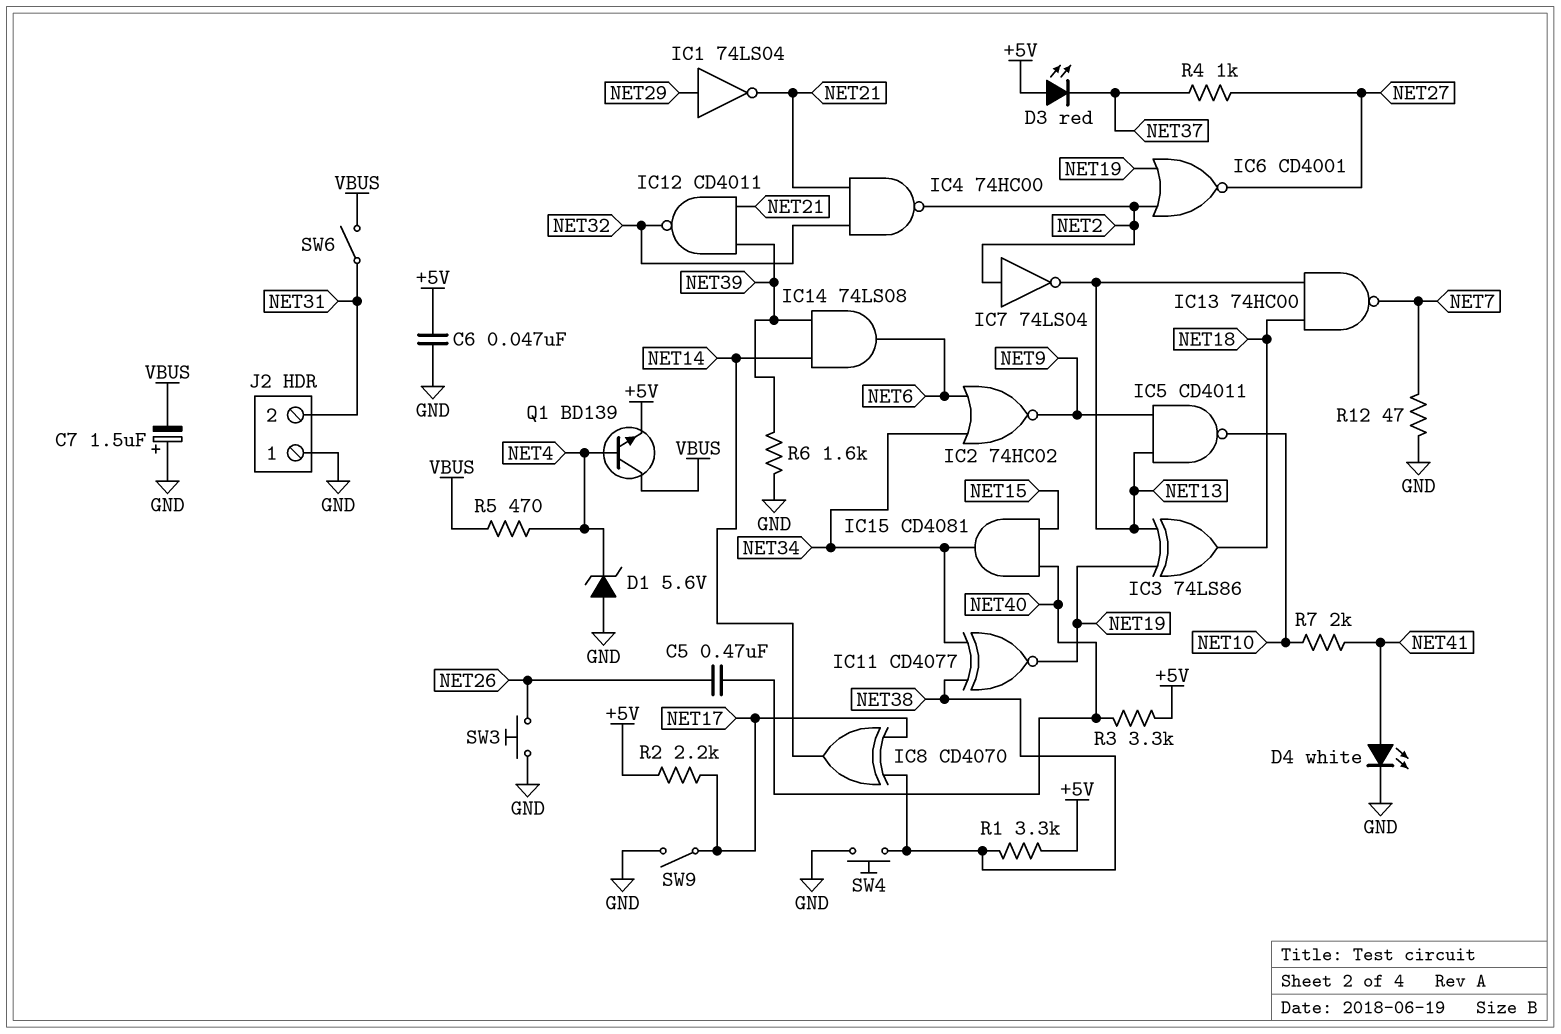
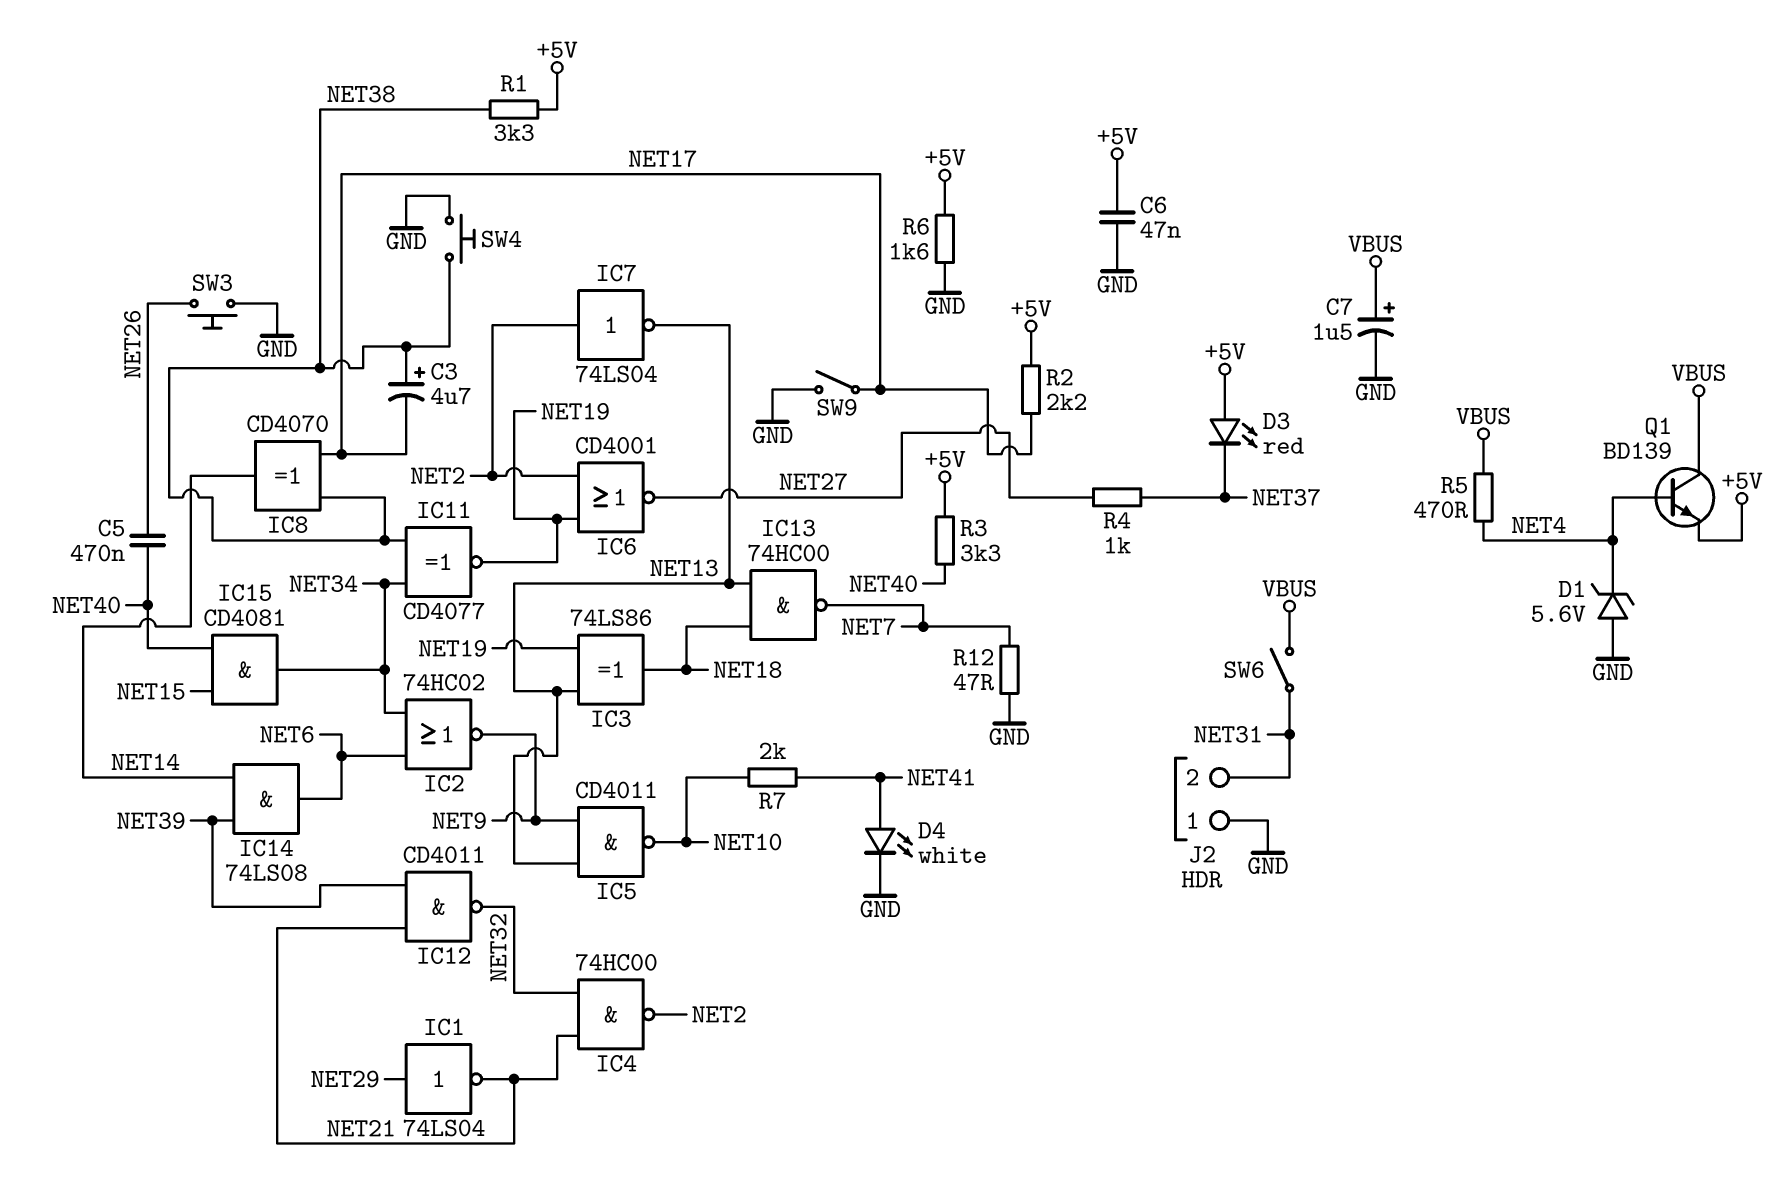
C3: none -> 4.7uF (plus NET38, minus NET17)
C7: 1.5uF (plus GND, minus VBUS) -> 1.5uF (plus VBUS, minus GND)
R6: 1.6k (GND, NET39) -> 1.6k (+5V, GND)

